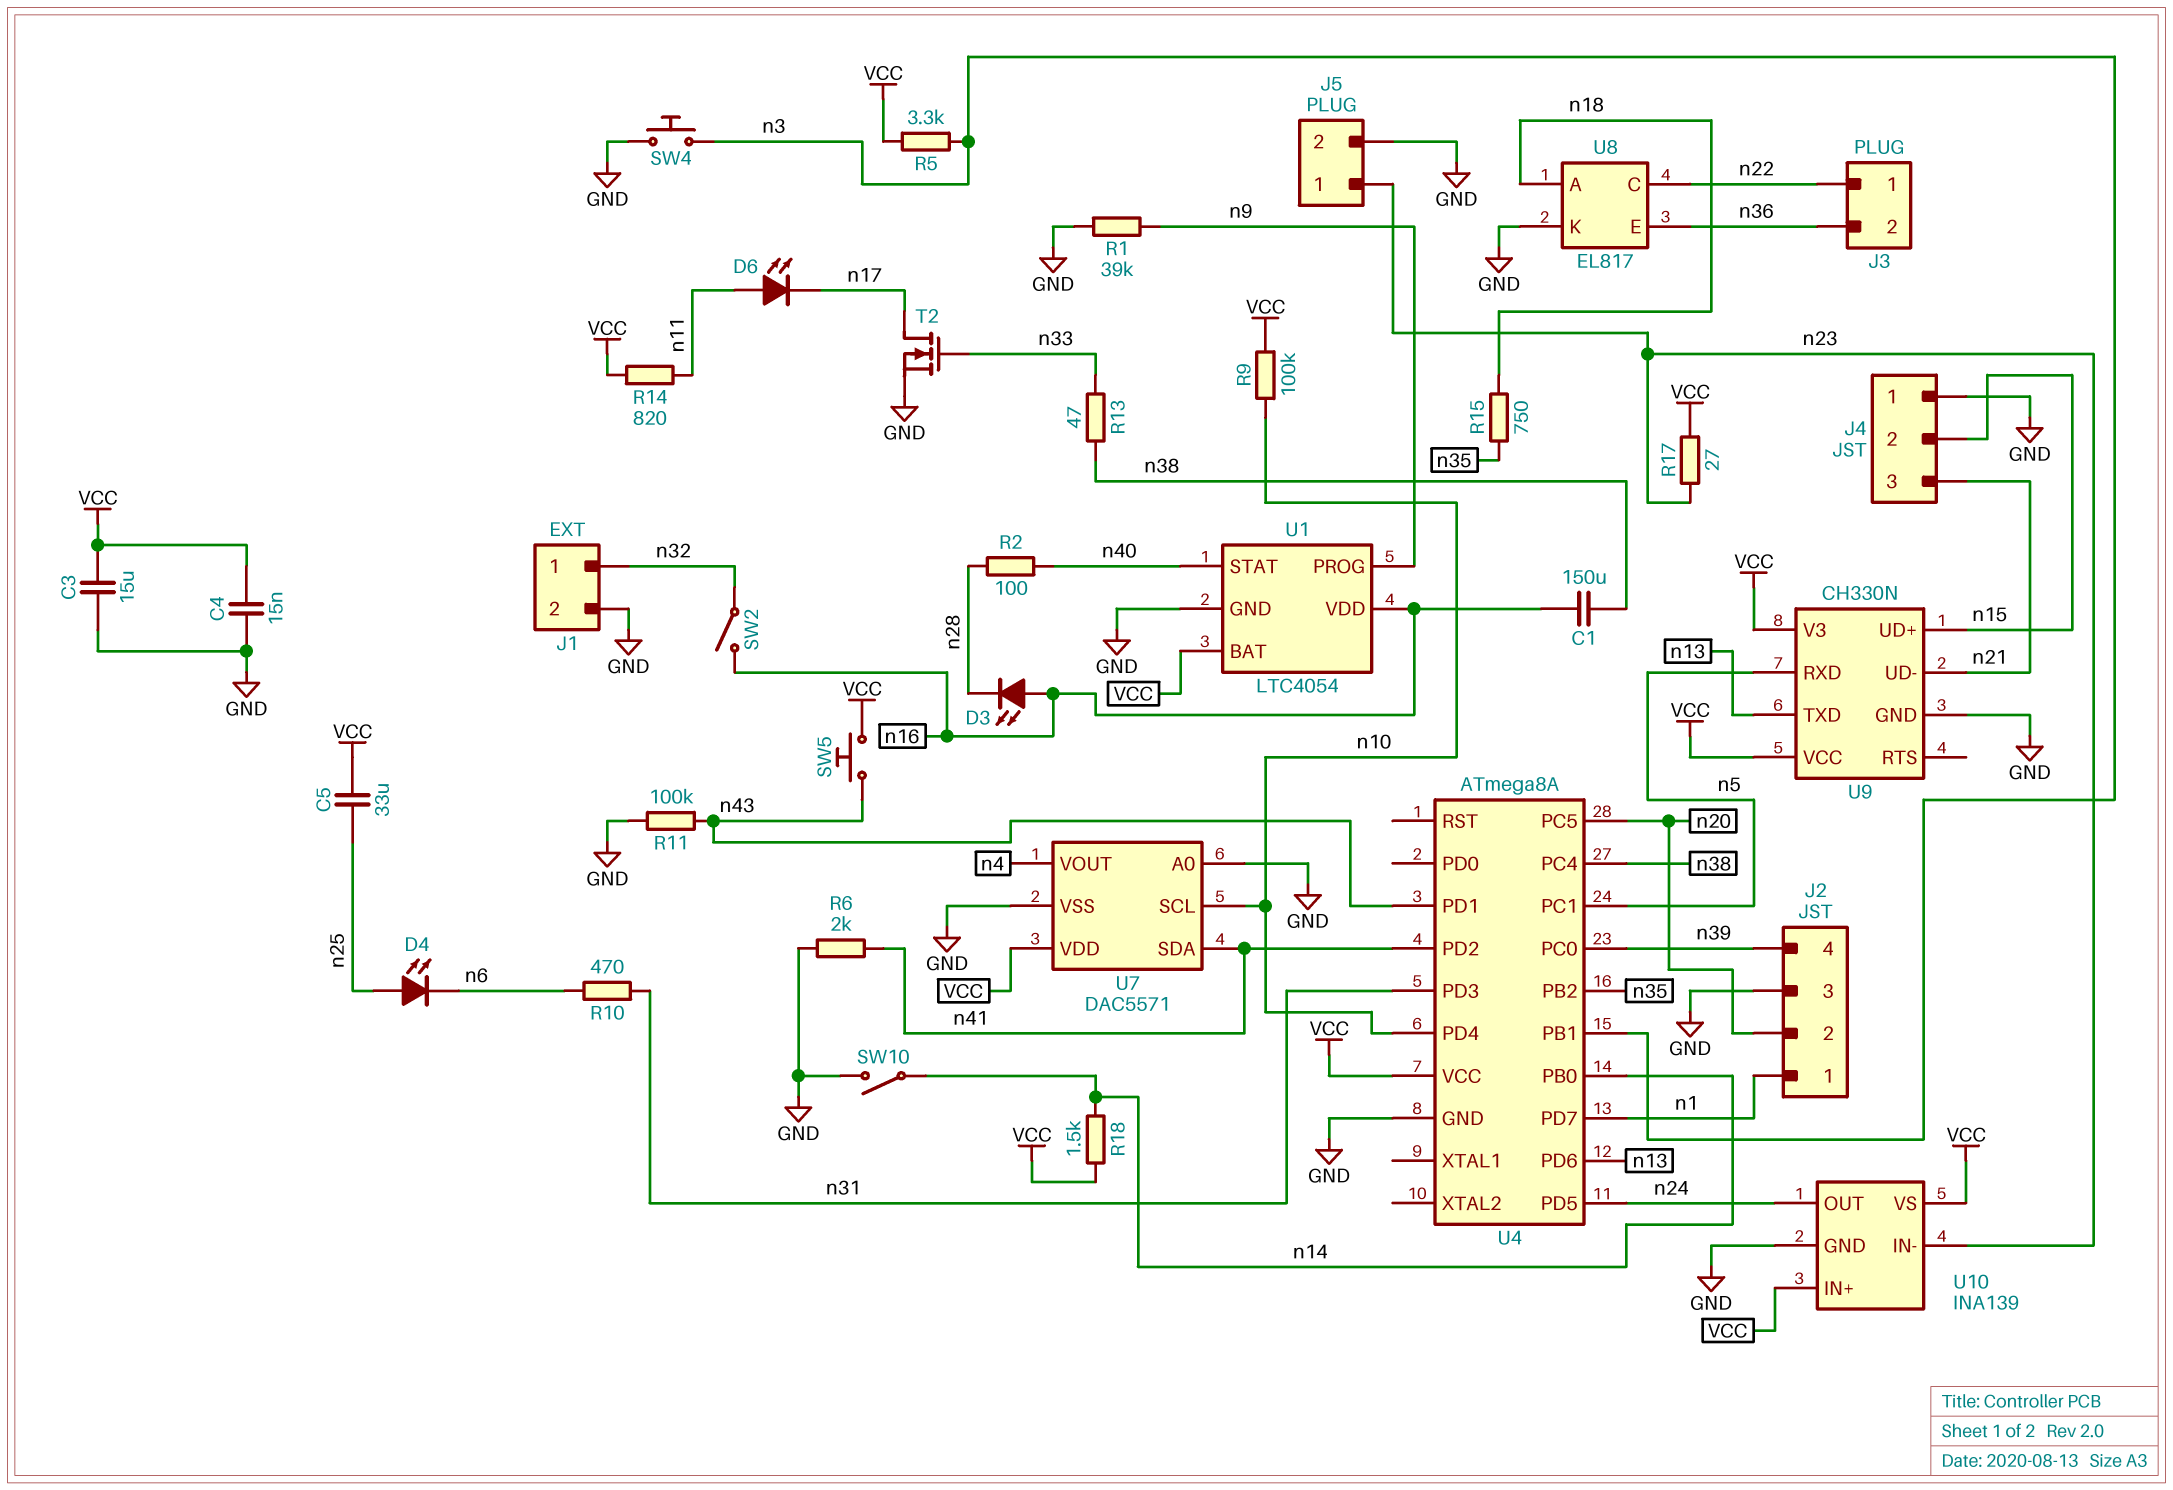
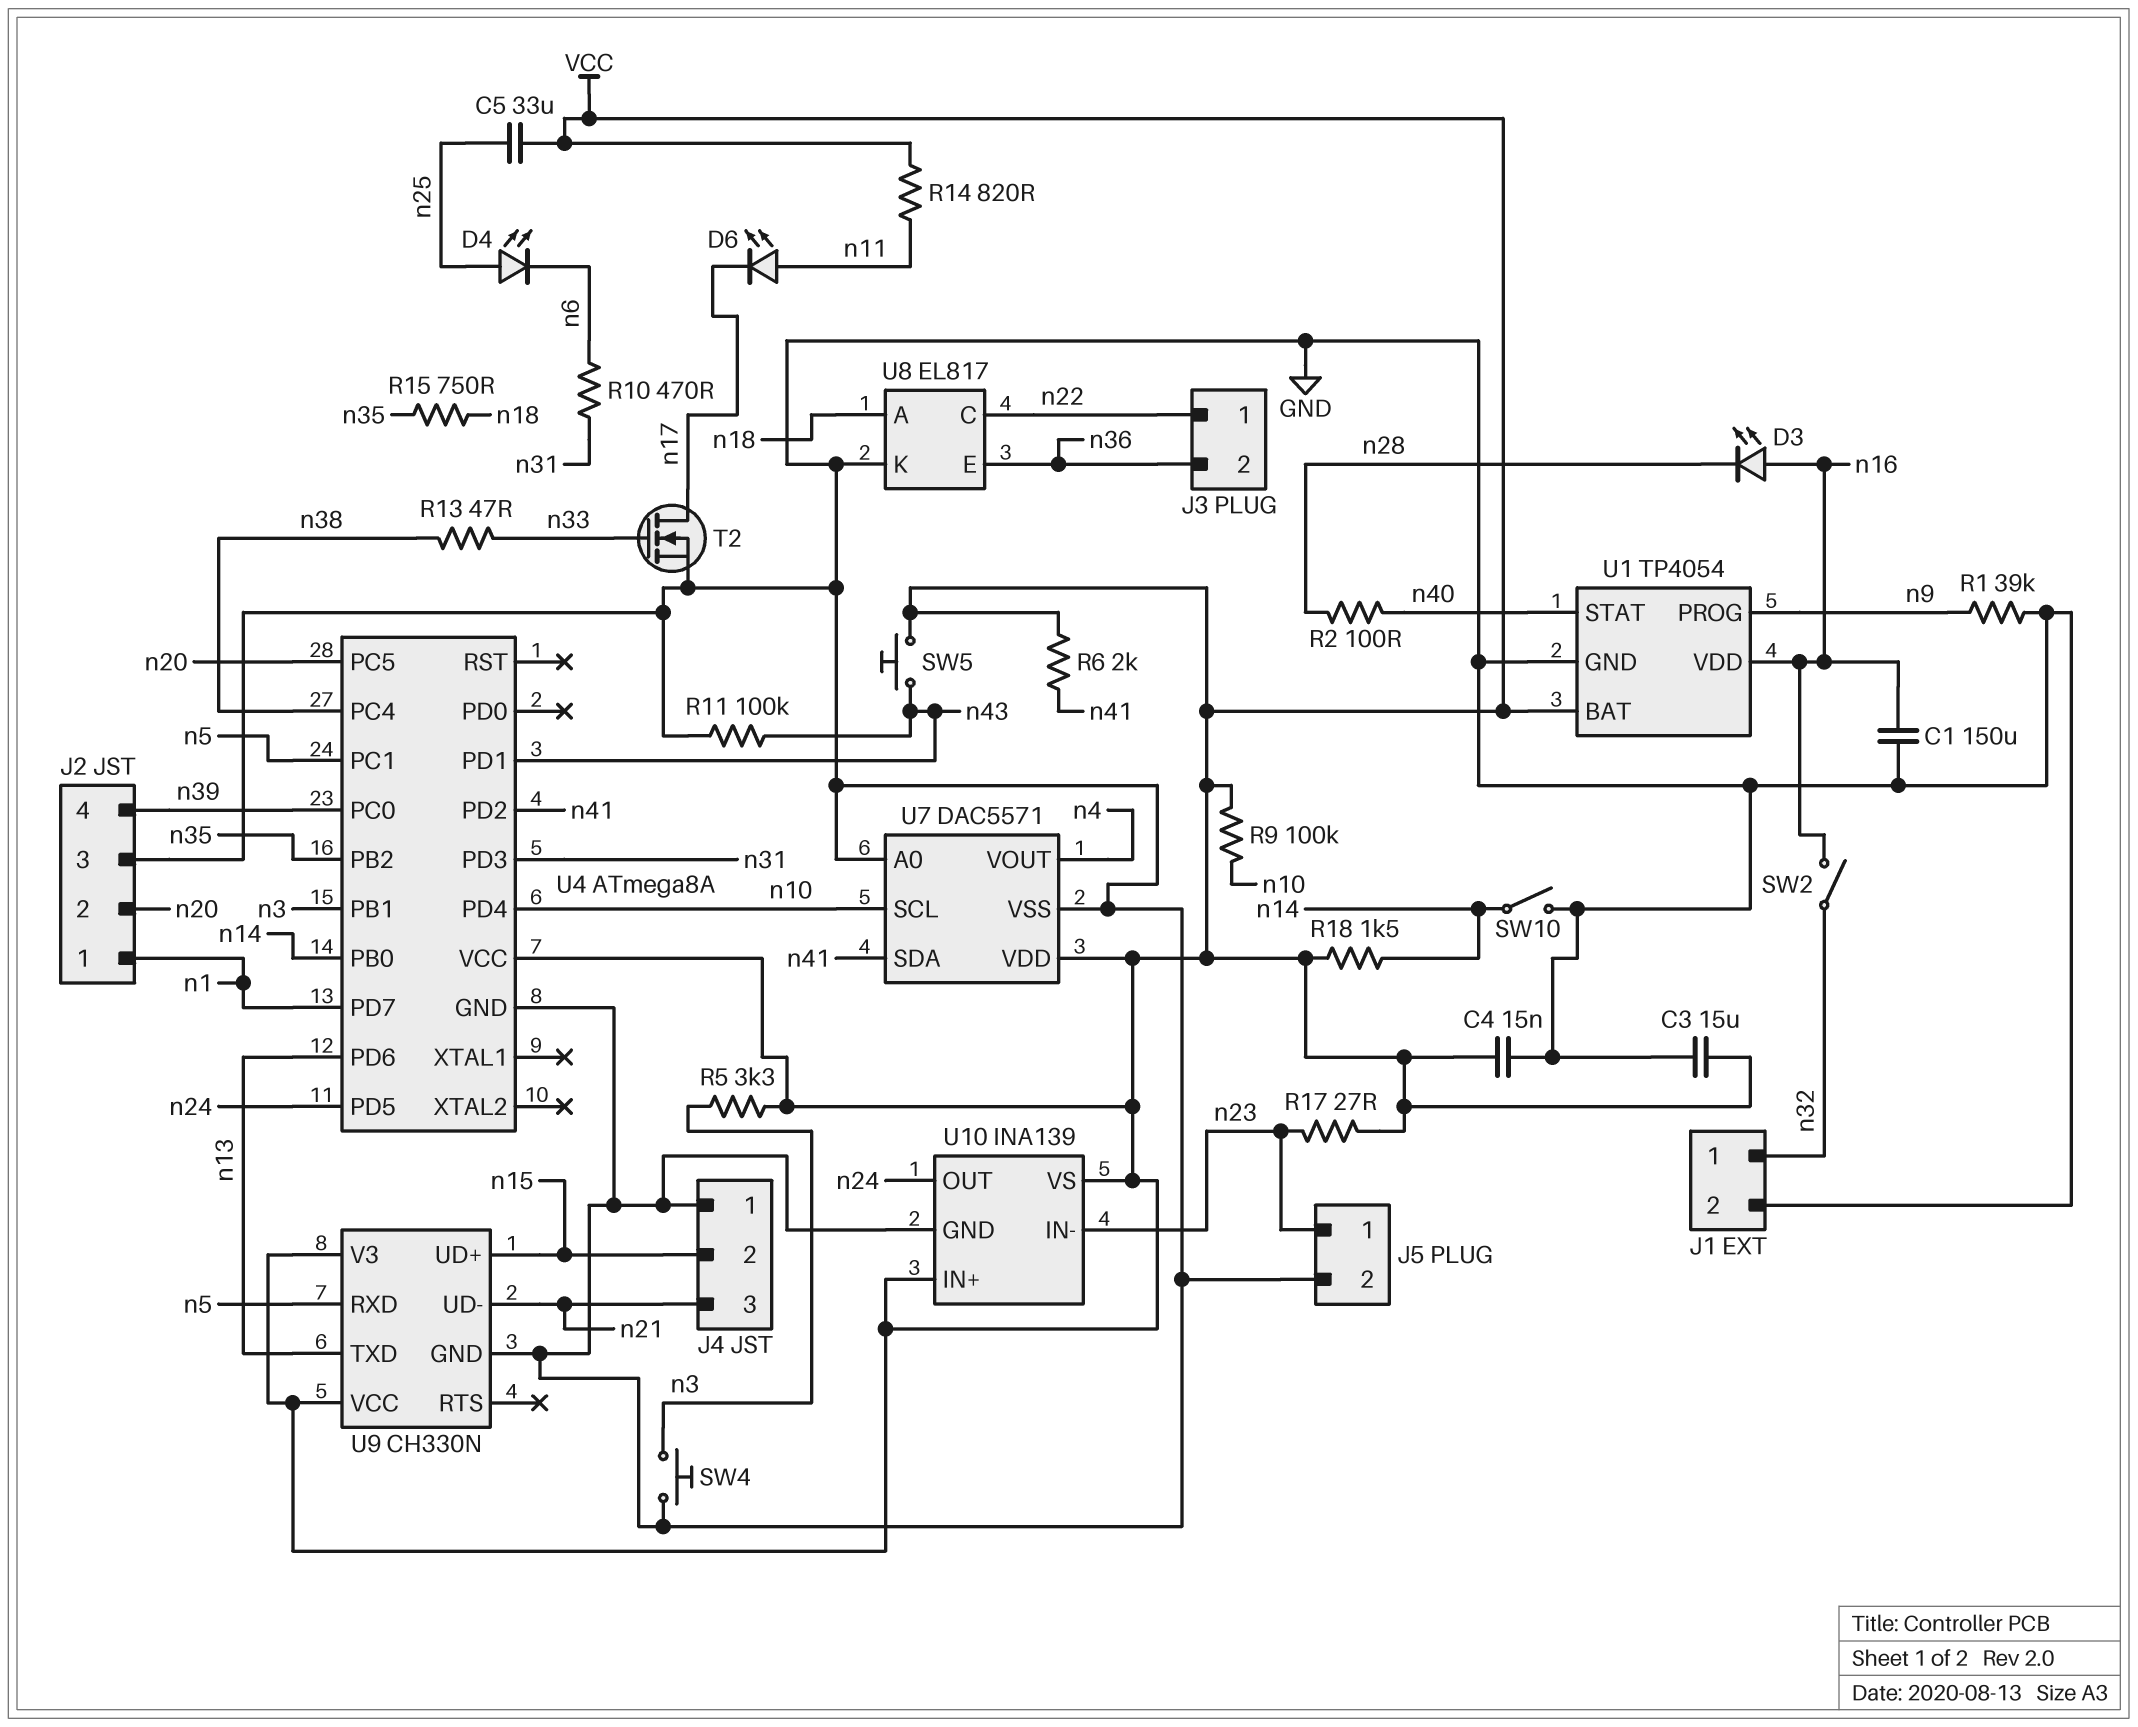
C1: 150uF (n16, n38) -> 150uF (GND, n16)
R6: 2k (GND, n41) -> 2k (VCC, n41)
U1: LTC4054 -> TP4054

